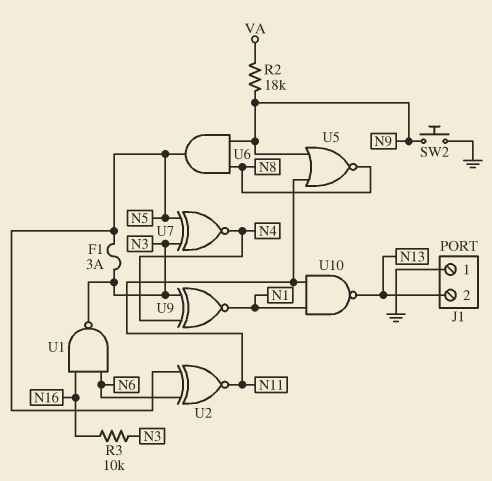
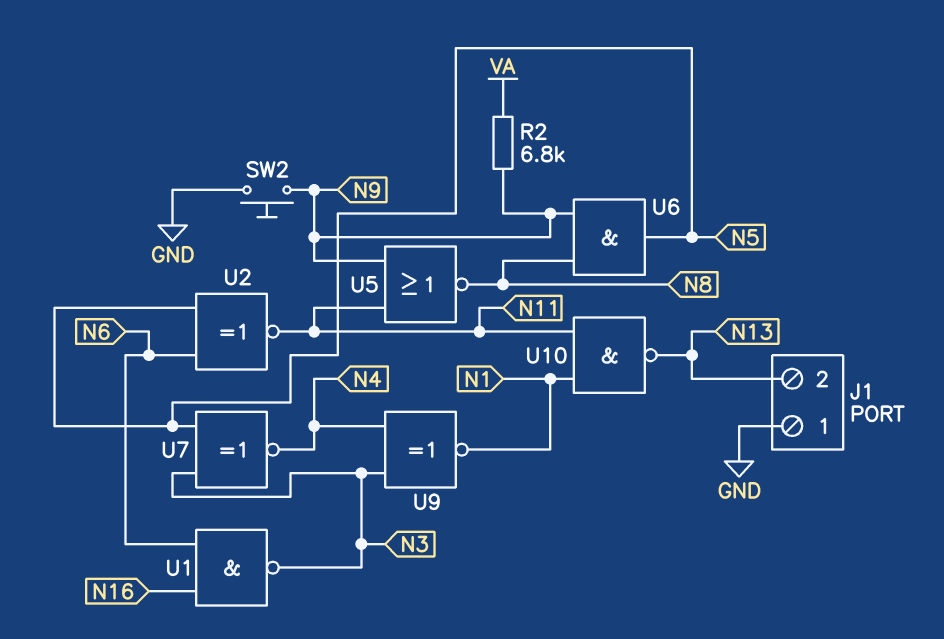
F1: 3A (N3, N5) -> none
R2: 18k (N9, VA) -> 6.8k (N9, VA)
R3: 10k (N3, N16) -> none

